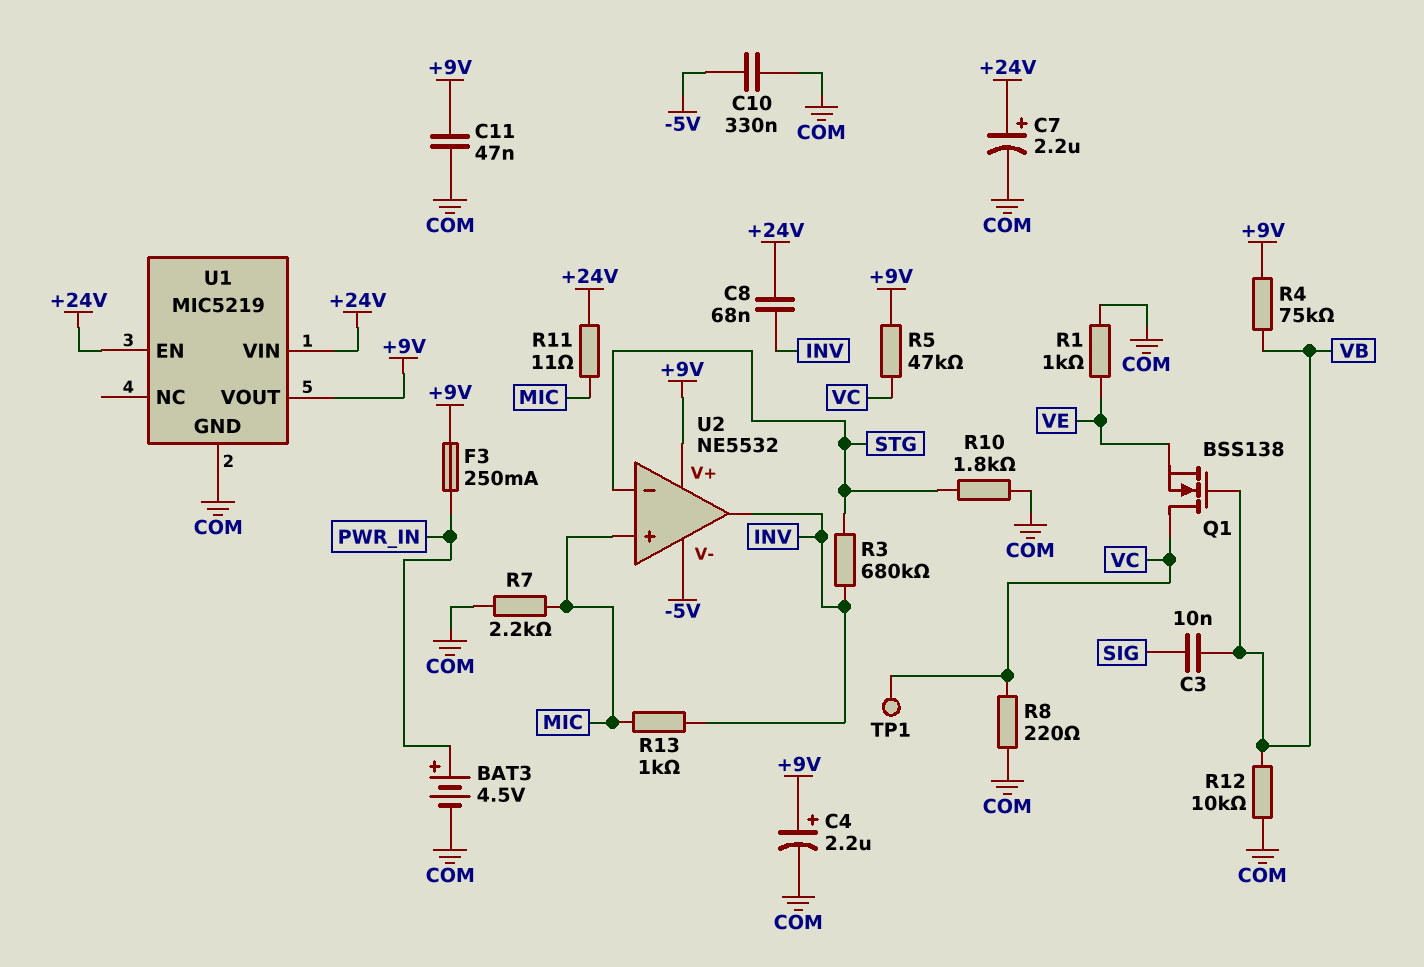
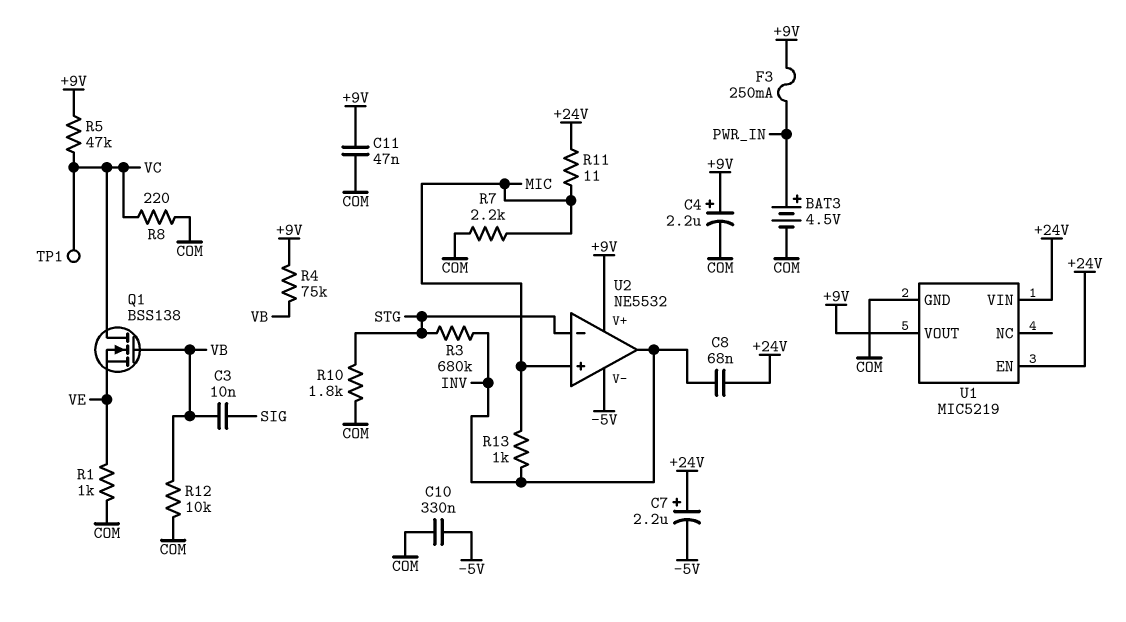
C7: 2.2uF (plus +24V, minus COM) -> 2.2uF (plus +24V, minus -5V)

